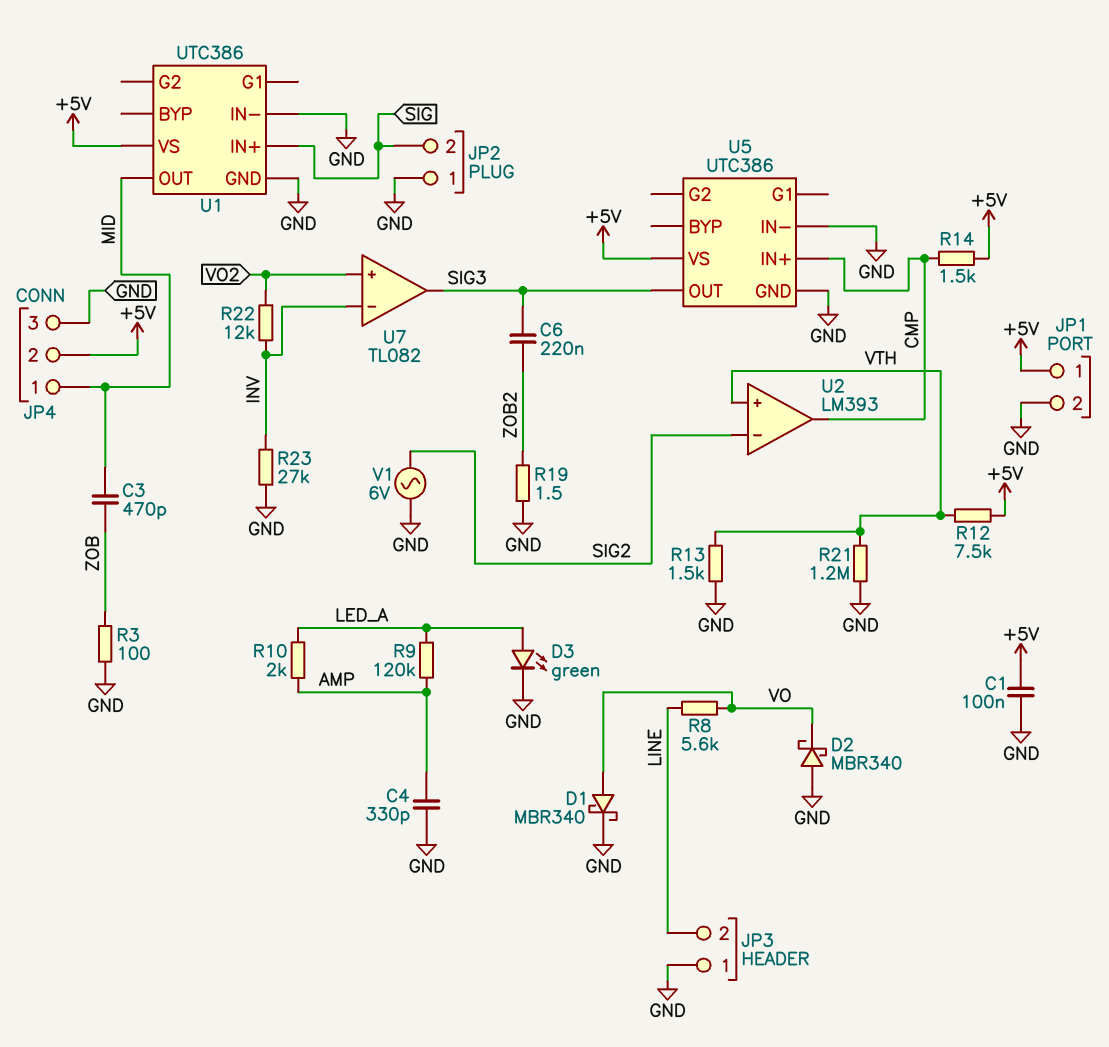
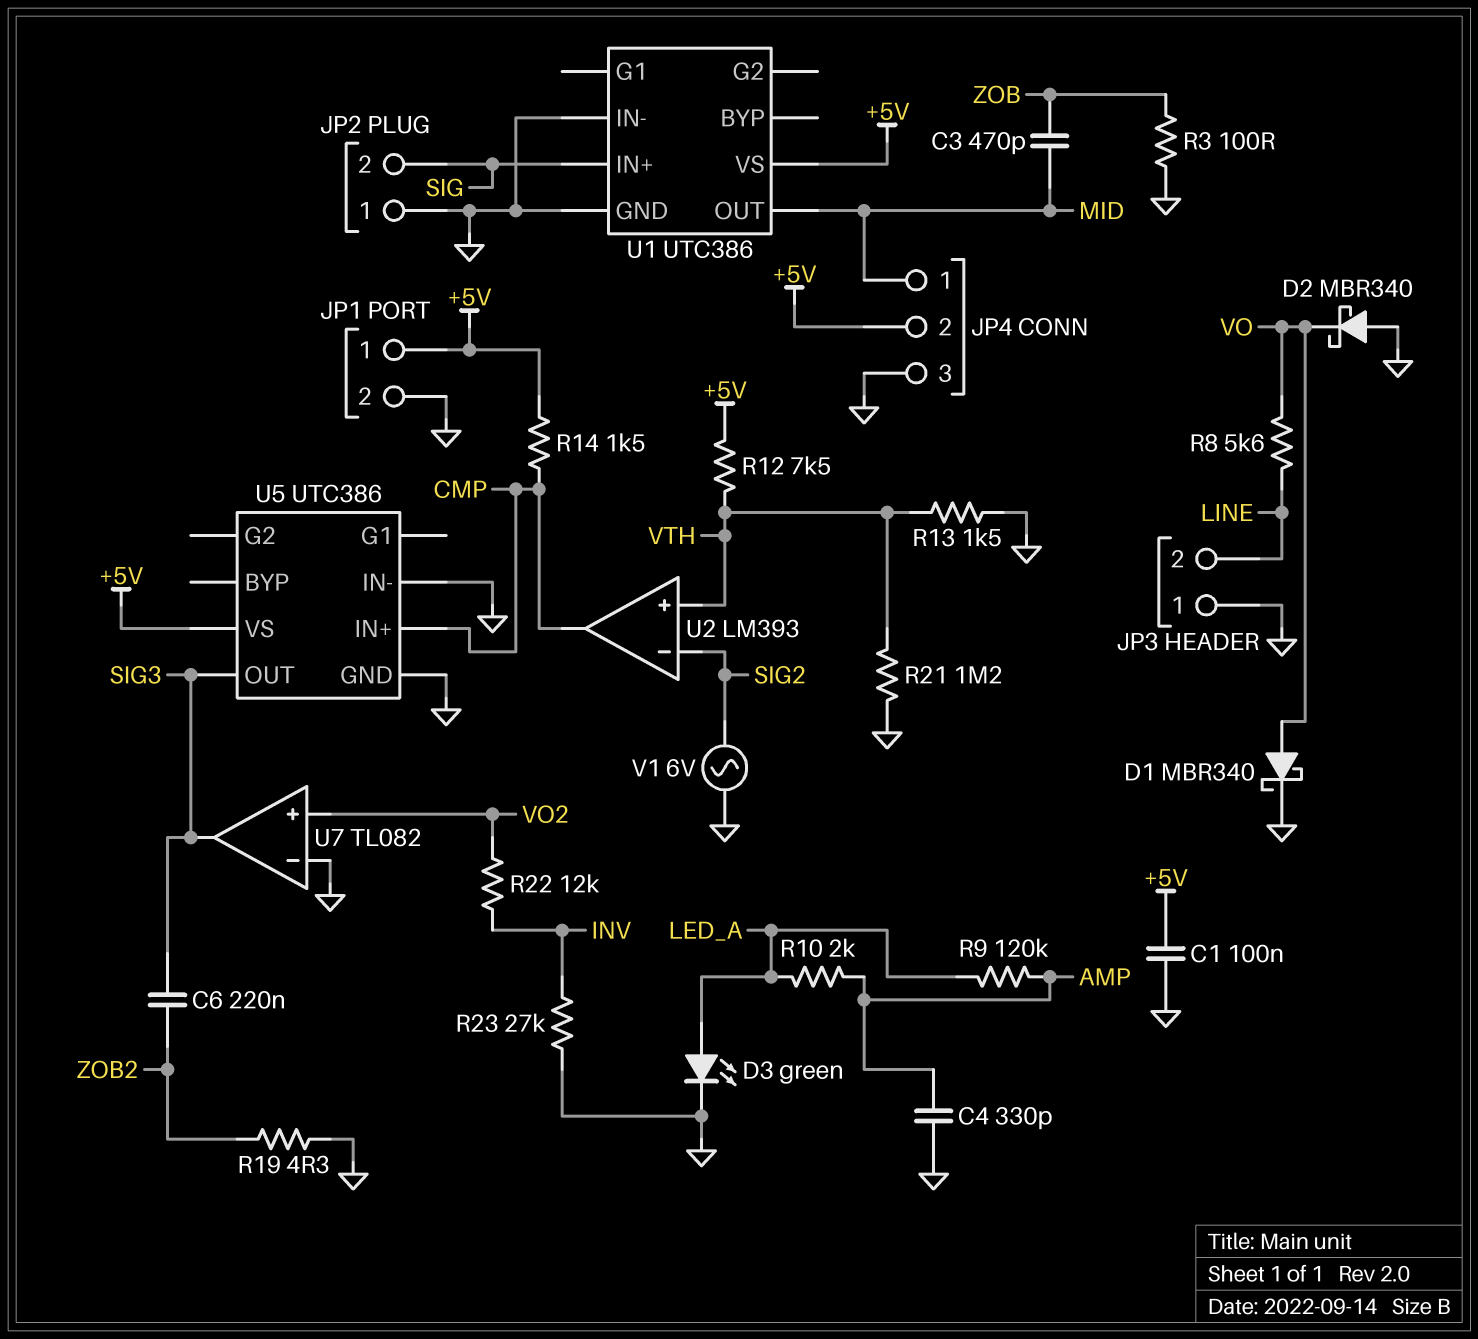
R19: 1.5 (GND, ZOB2) -> 4.3 (GND, ZOB2)
U7 pin in-: INV -> GND

